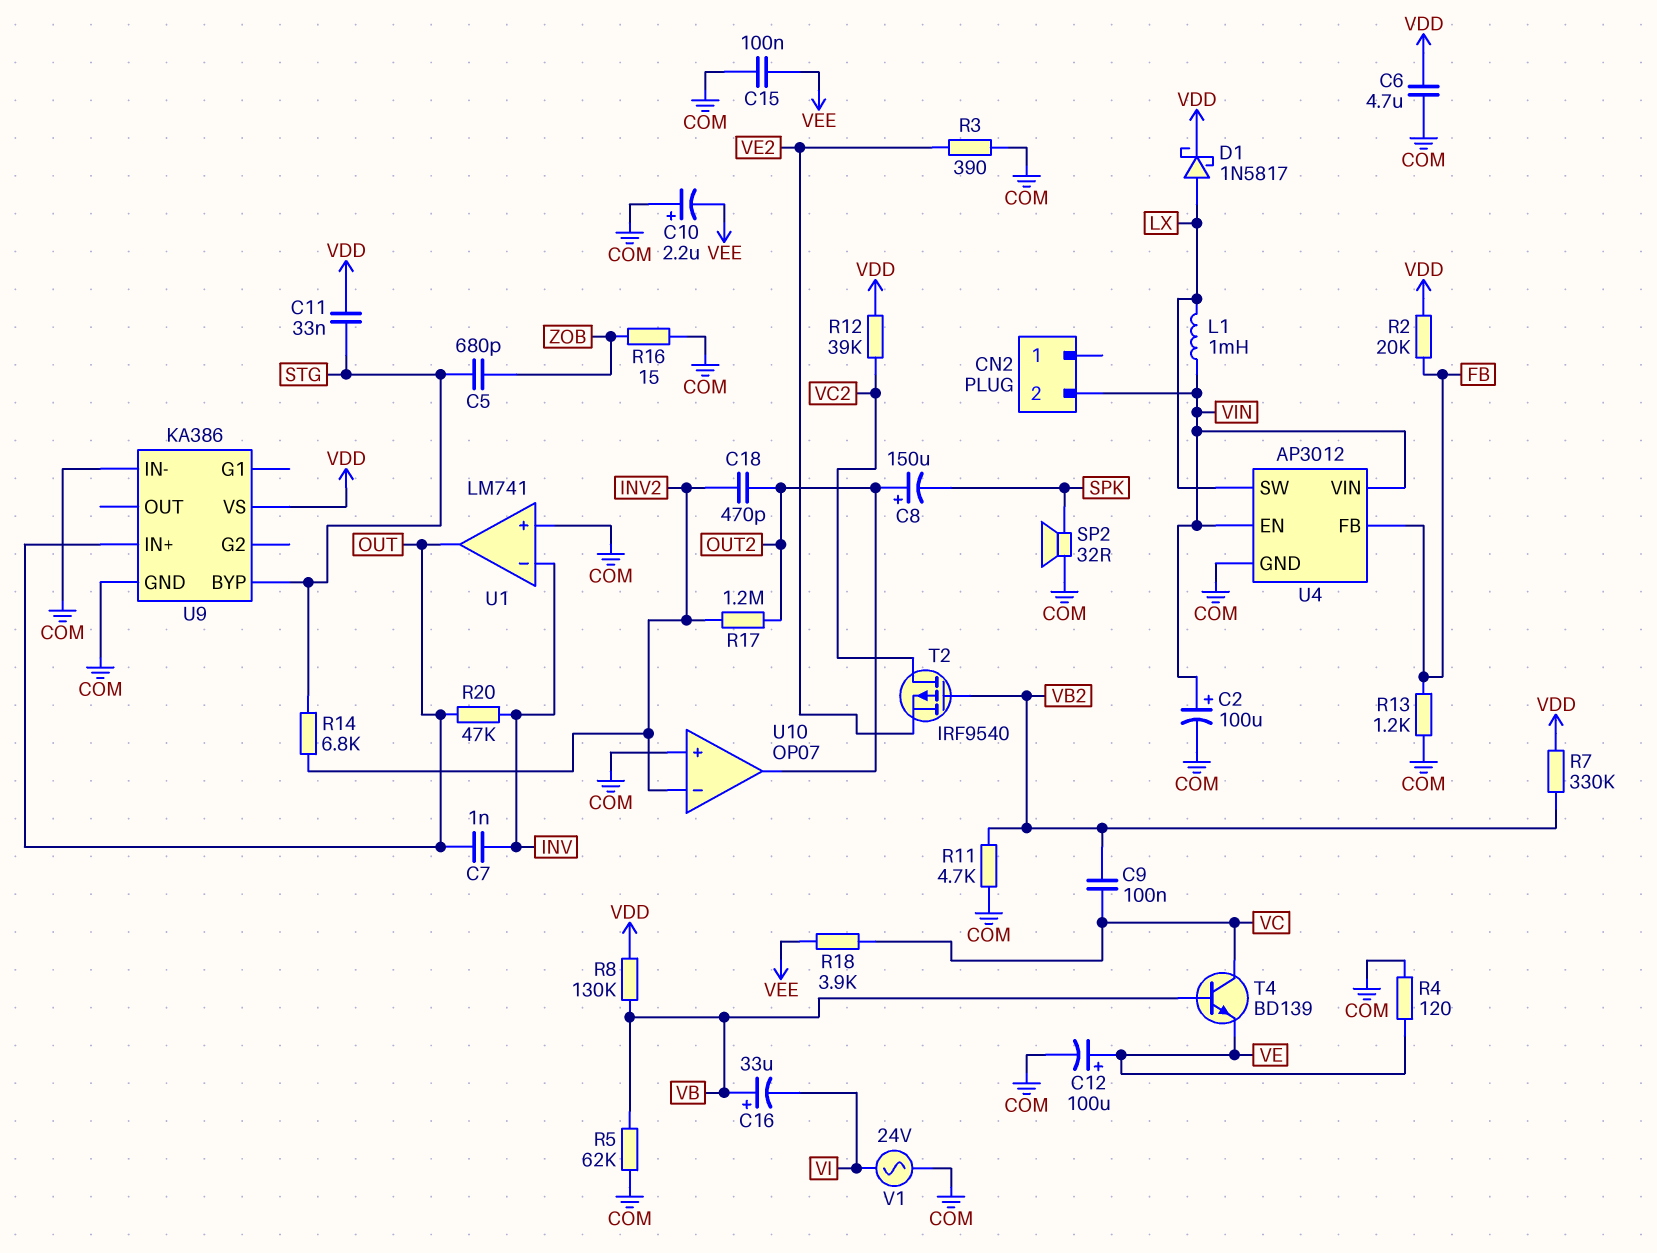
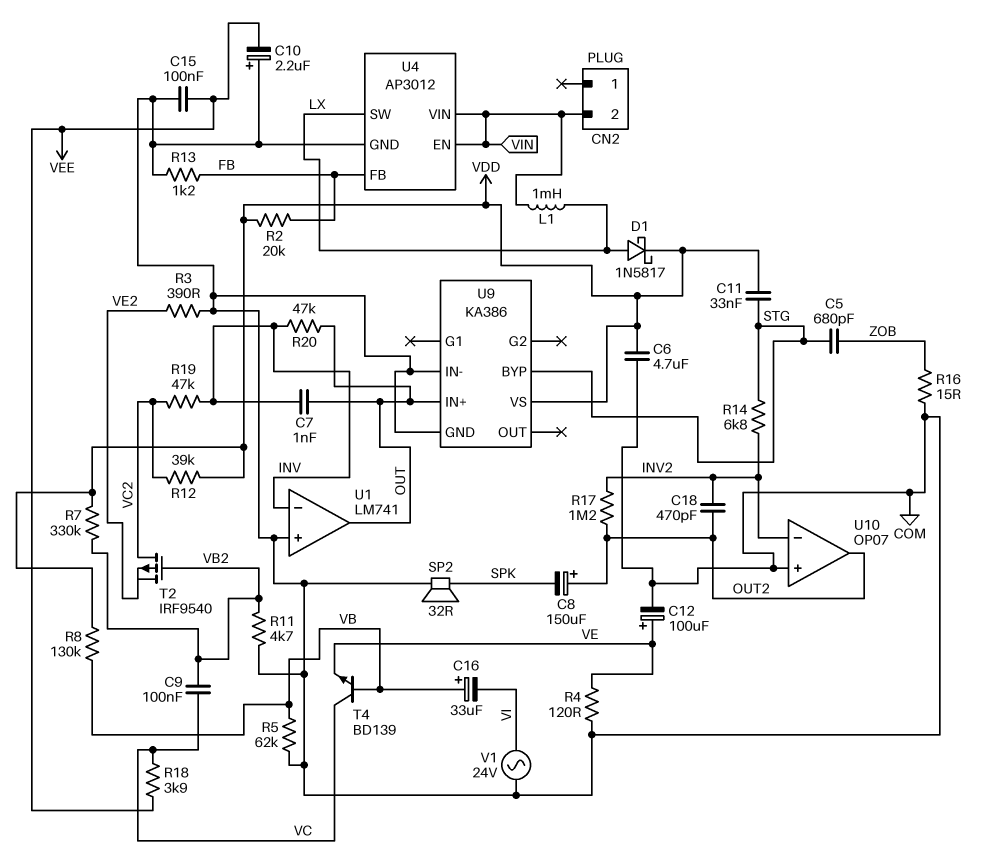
C2: 100uF (plus VIN, minus COM) -> none
R19: none -> 47k (INV, VC2)

